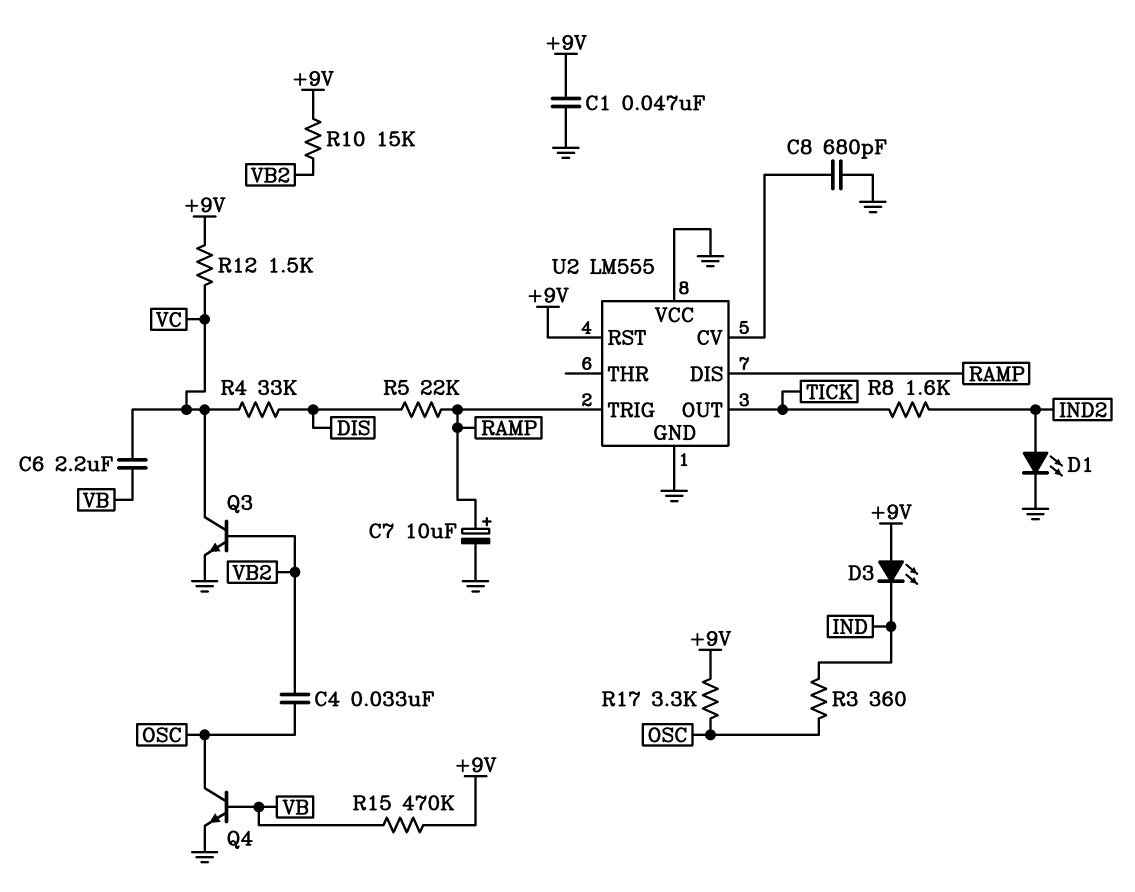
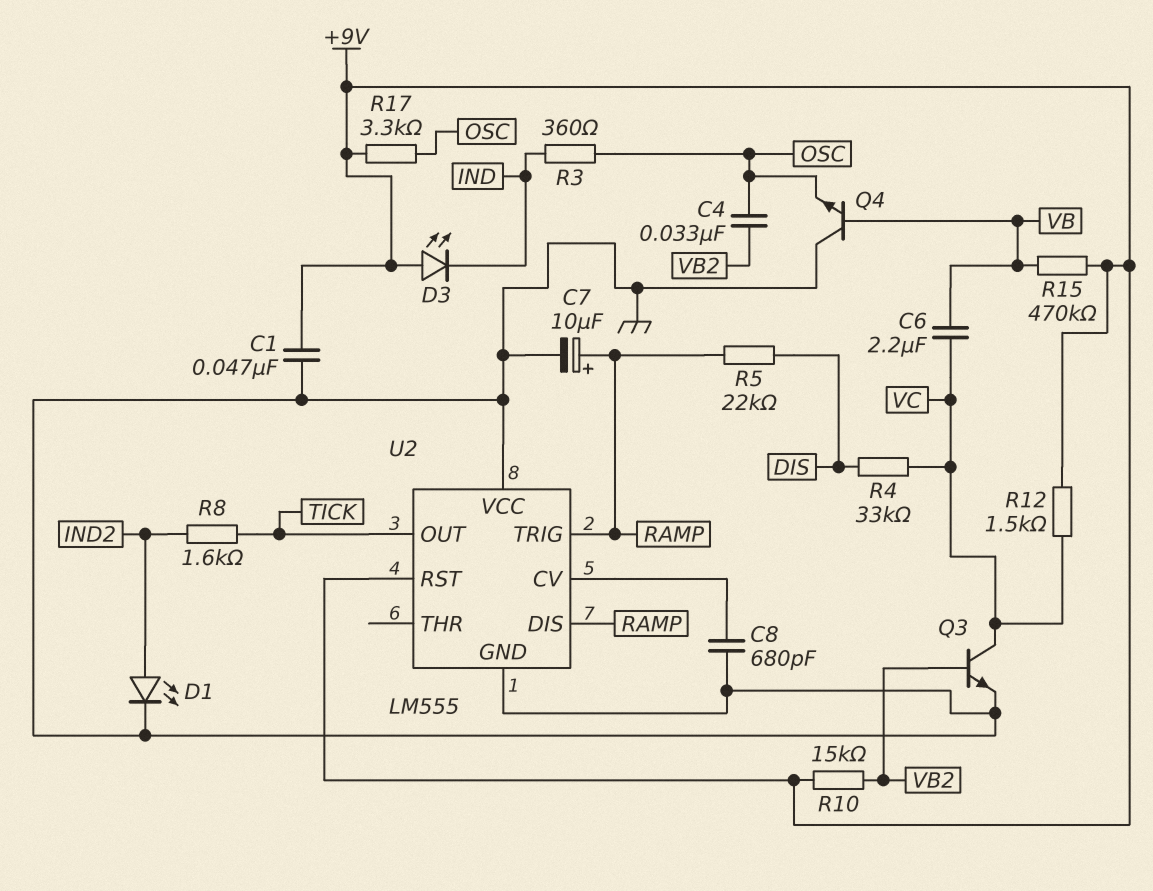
Q4: NPN (B VB, C OSC, E GND) -> NPN (B VB, C GND, E OSC)

